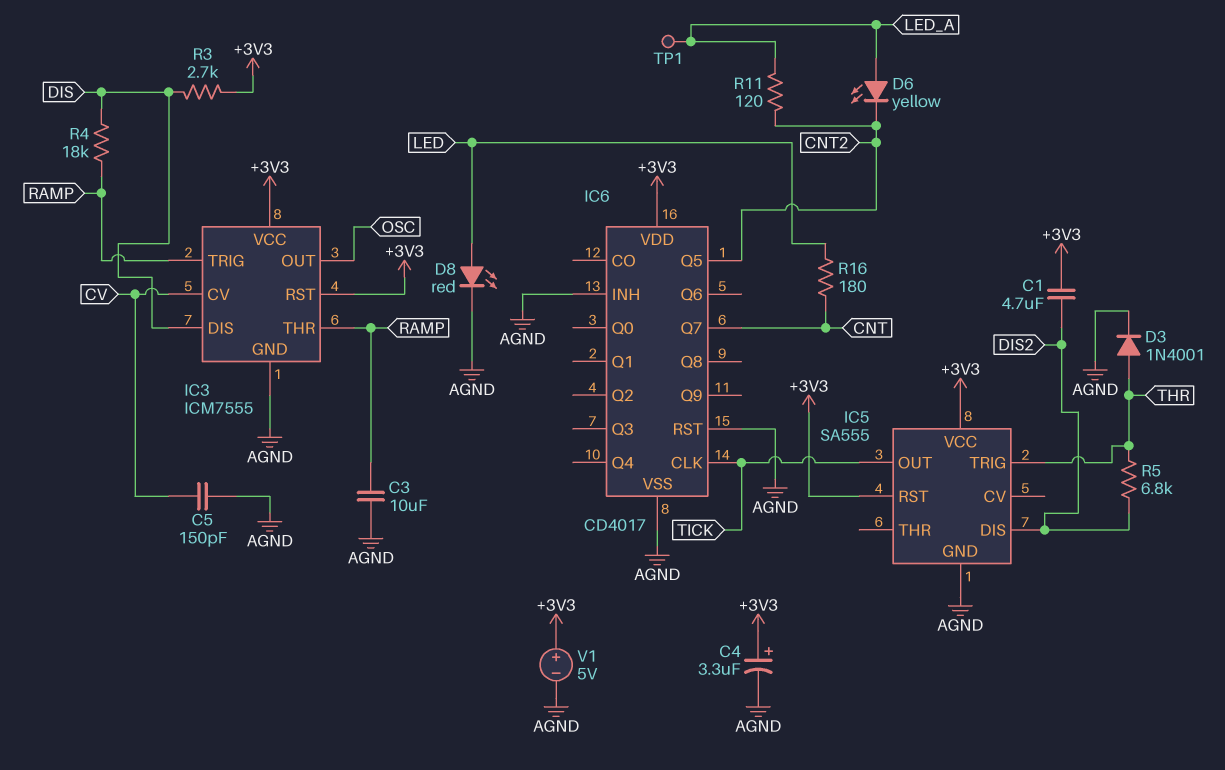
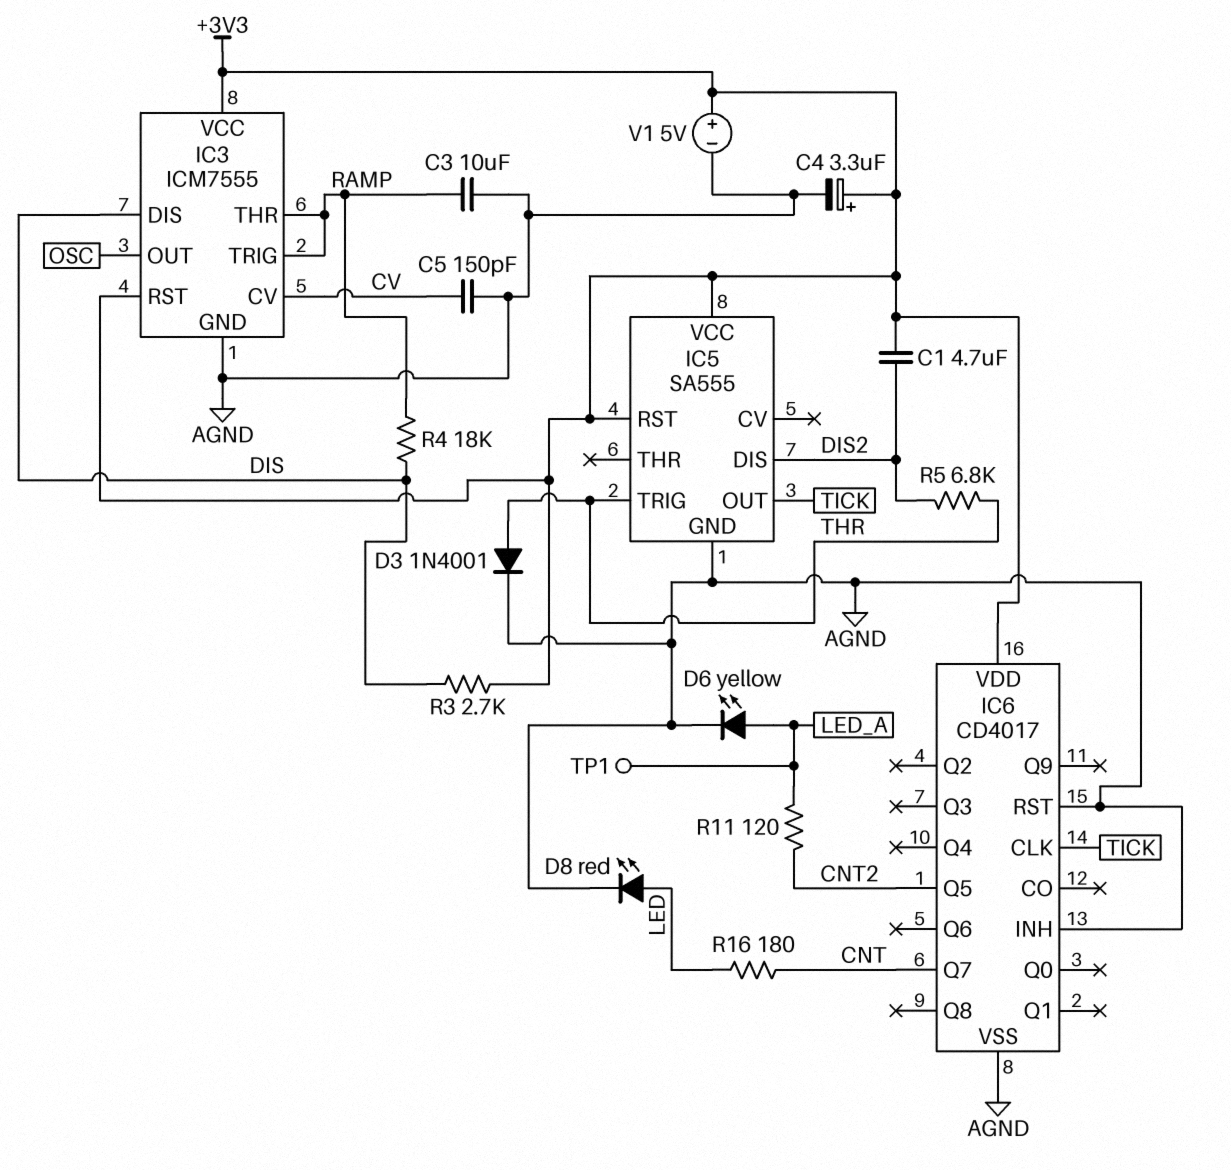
D6: LED yellow (A LED_A, K CNT2) -> LED yellow (A LED_A, K AGND)

